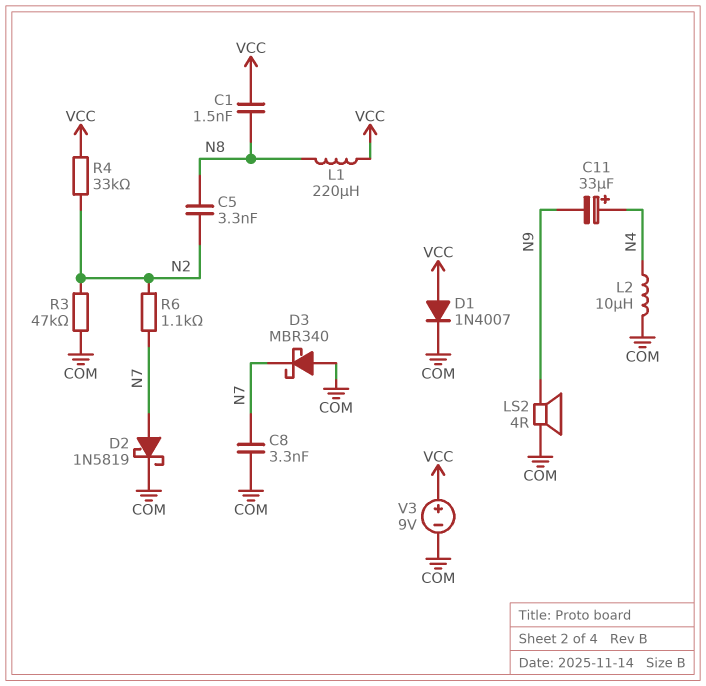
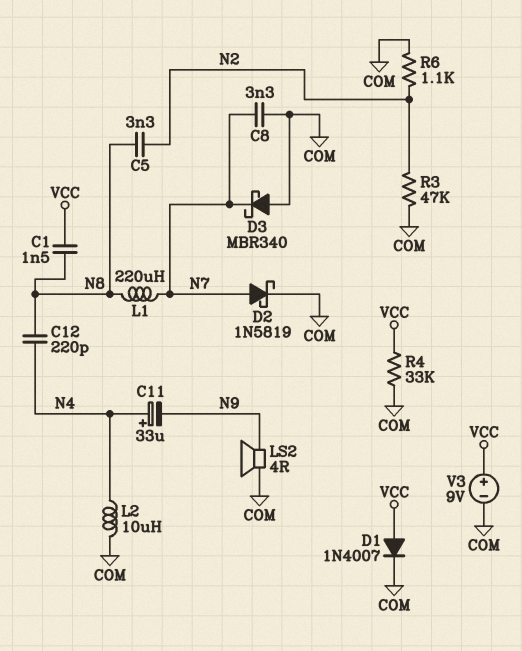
C12: none -> 220pF (N4, N8)
L1: 220uH (N8, VCC) -> 220uH (N7, N8)
R4: 33k (N2, VCC) -> 33k (COM, VCC)
R6: 1.1k (N2, N7) -> 1.1k (COM, N2)

